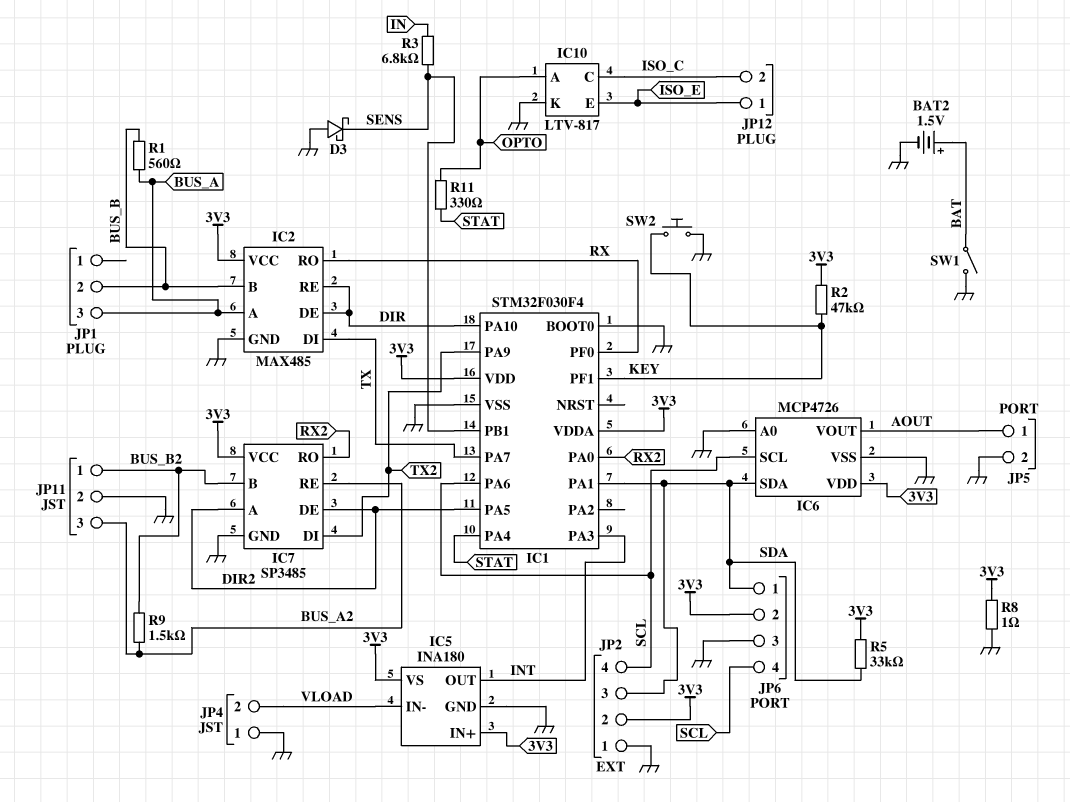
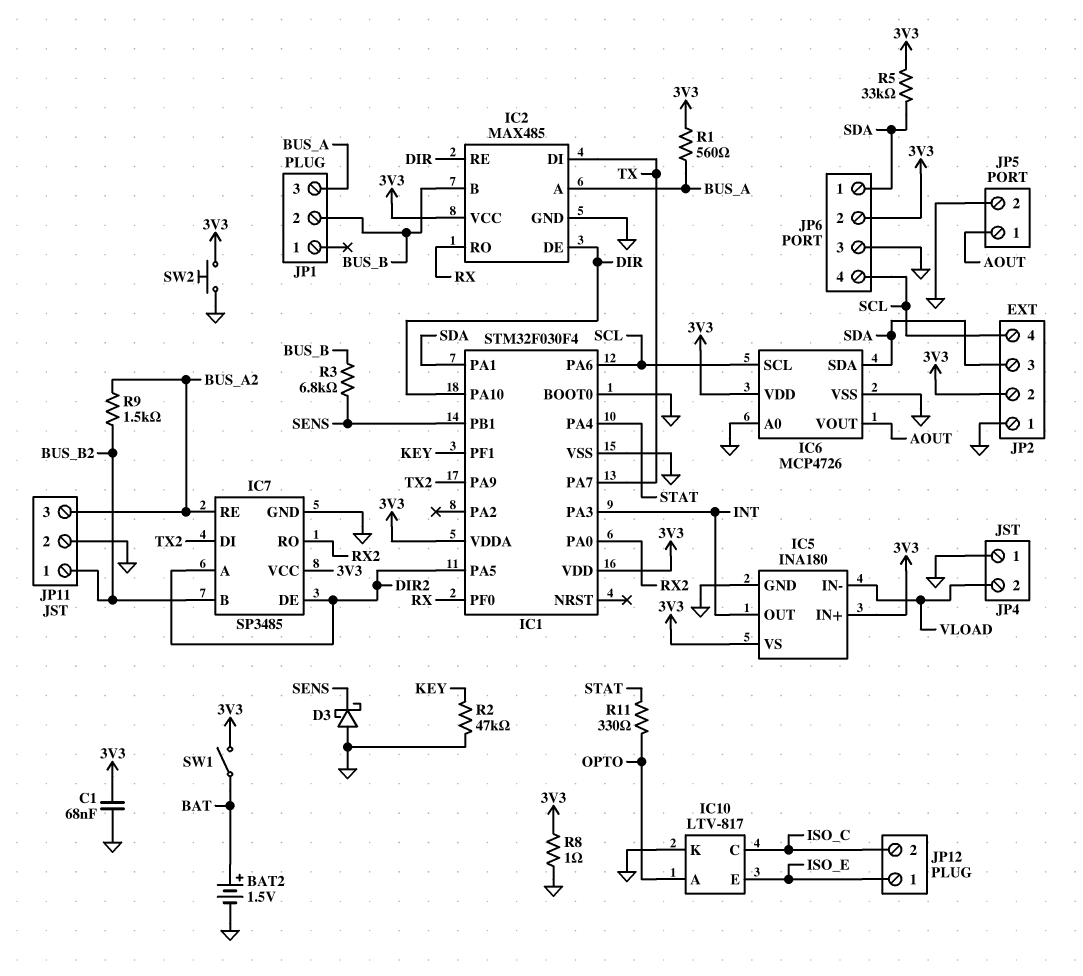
C1: none -> 68nF (3V3, GND)
R1: 560 (BUS_A, BUS_B) -> 560 (3V3, BUS_A)
R2: 47k (3V3, KEY) -> 47k (GND, KEY)
R3: 6.8k (IN, SENS) -> 6.8k (BUS_B, SENS)
SW1: switch (BAT, GND) -> switch (3V3, BAT)
SW2: button (GND, KEY) -> button (3V3, GND)

